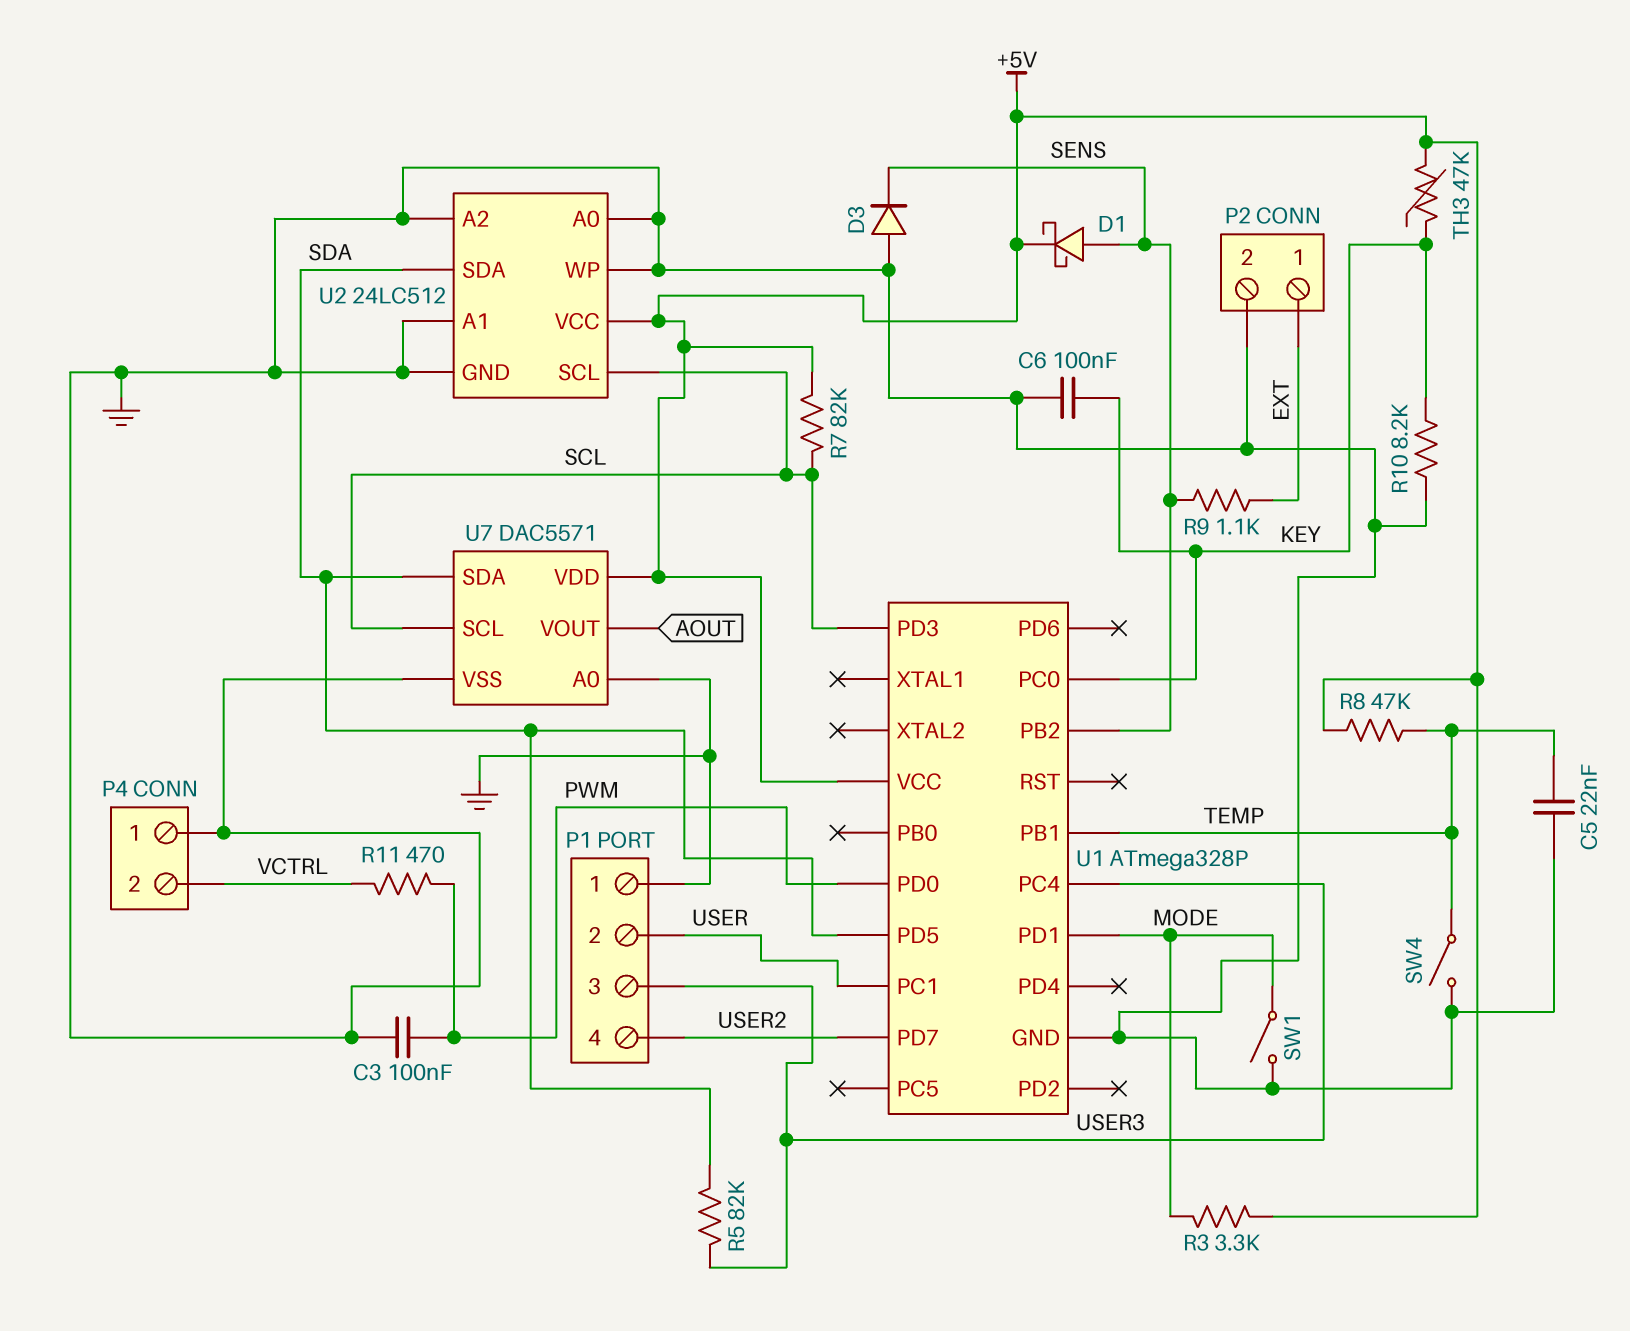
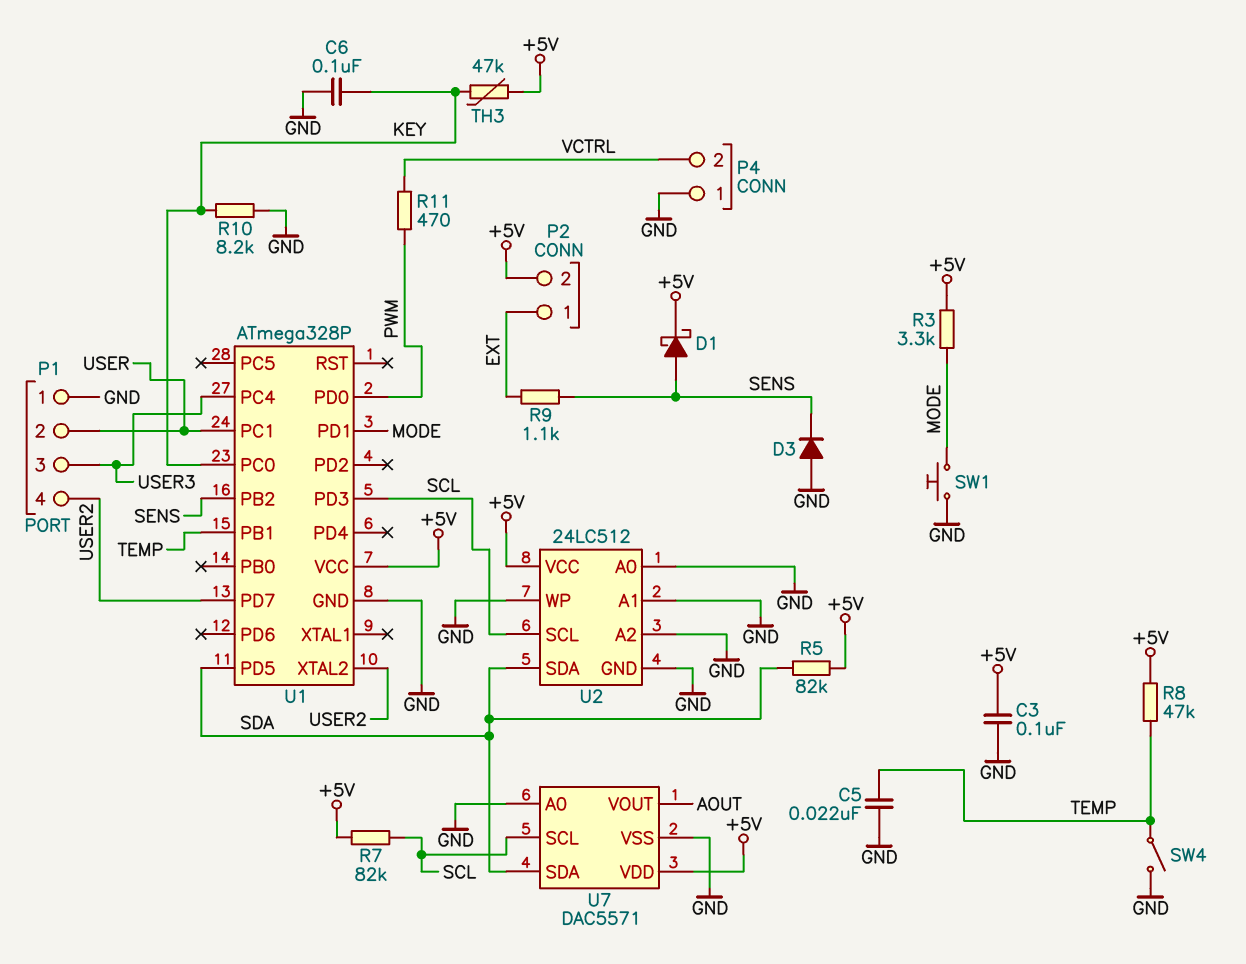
C3: 100nF (GND, PWM) -> 100nF (+5V, GND)
P2 pin 2: GND -> +5V
R5: 82k (SDA, USER3) -> 82k (+5V, SDA)
SW1: switch (GND, MODE) -> button (GND, MODE)
U1 pin XTAL2: none -> USER2

